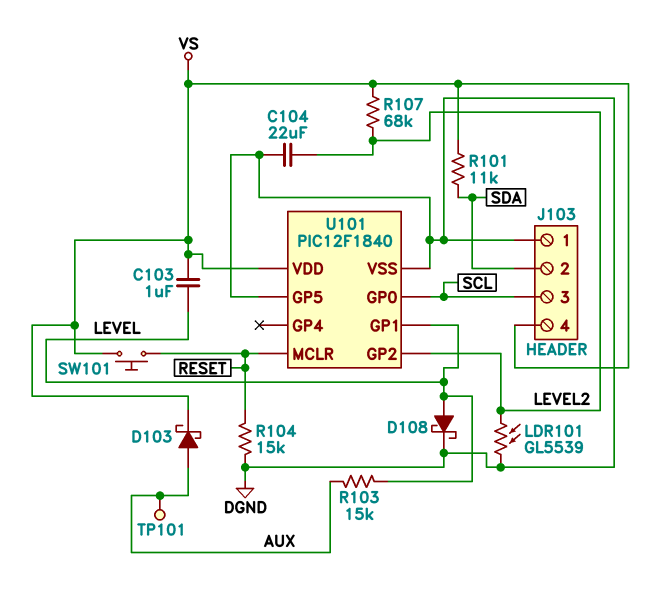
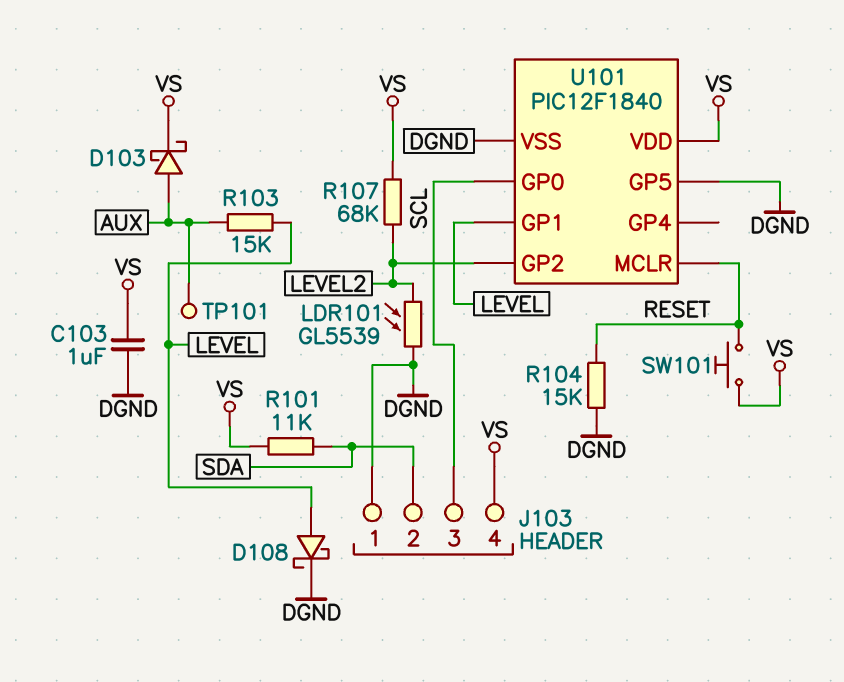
C103: 1uF (LEVEL, VS) -> 1uF (DGND, VS)
C104: 22uF (DGND, LEVEL2) -> none

